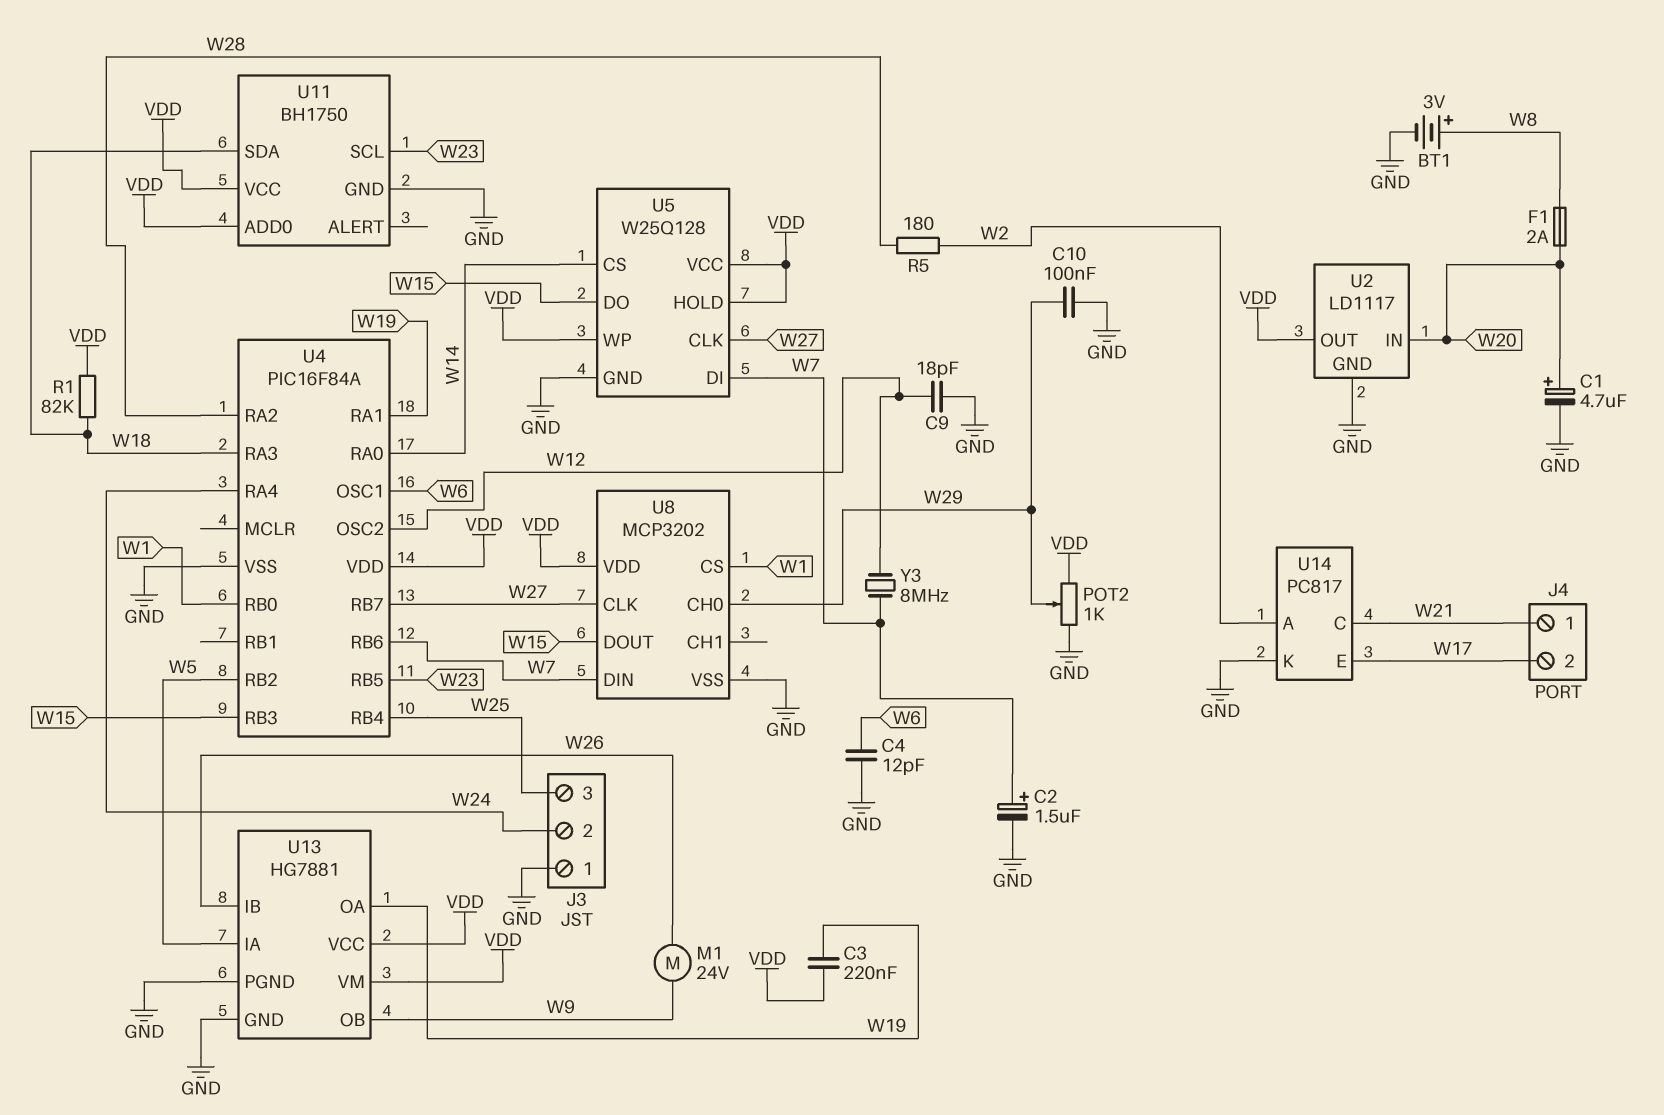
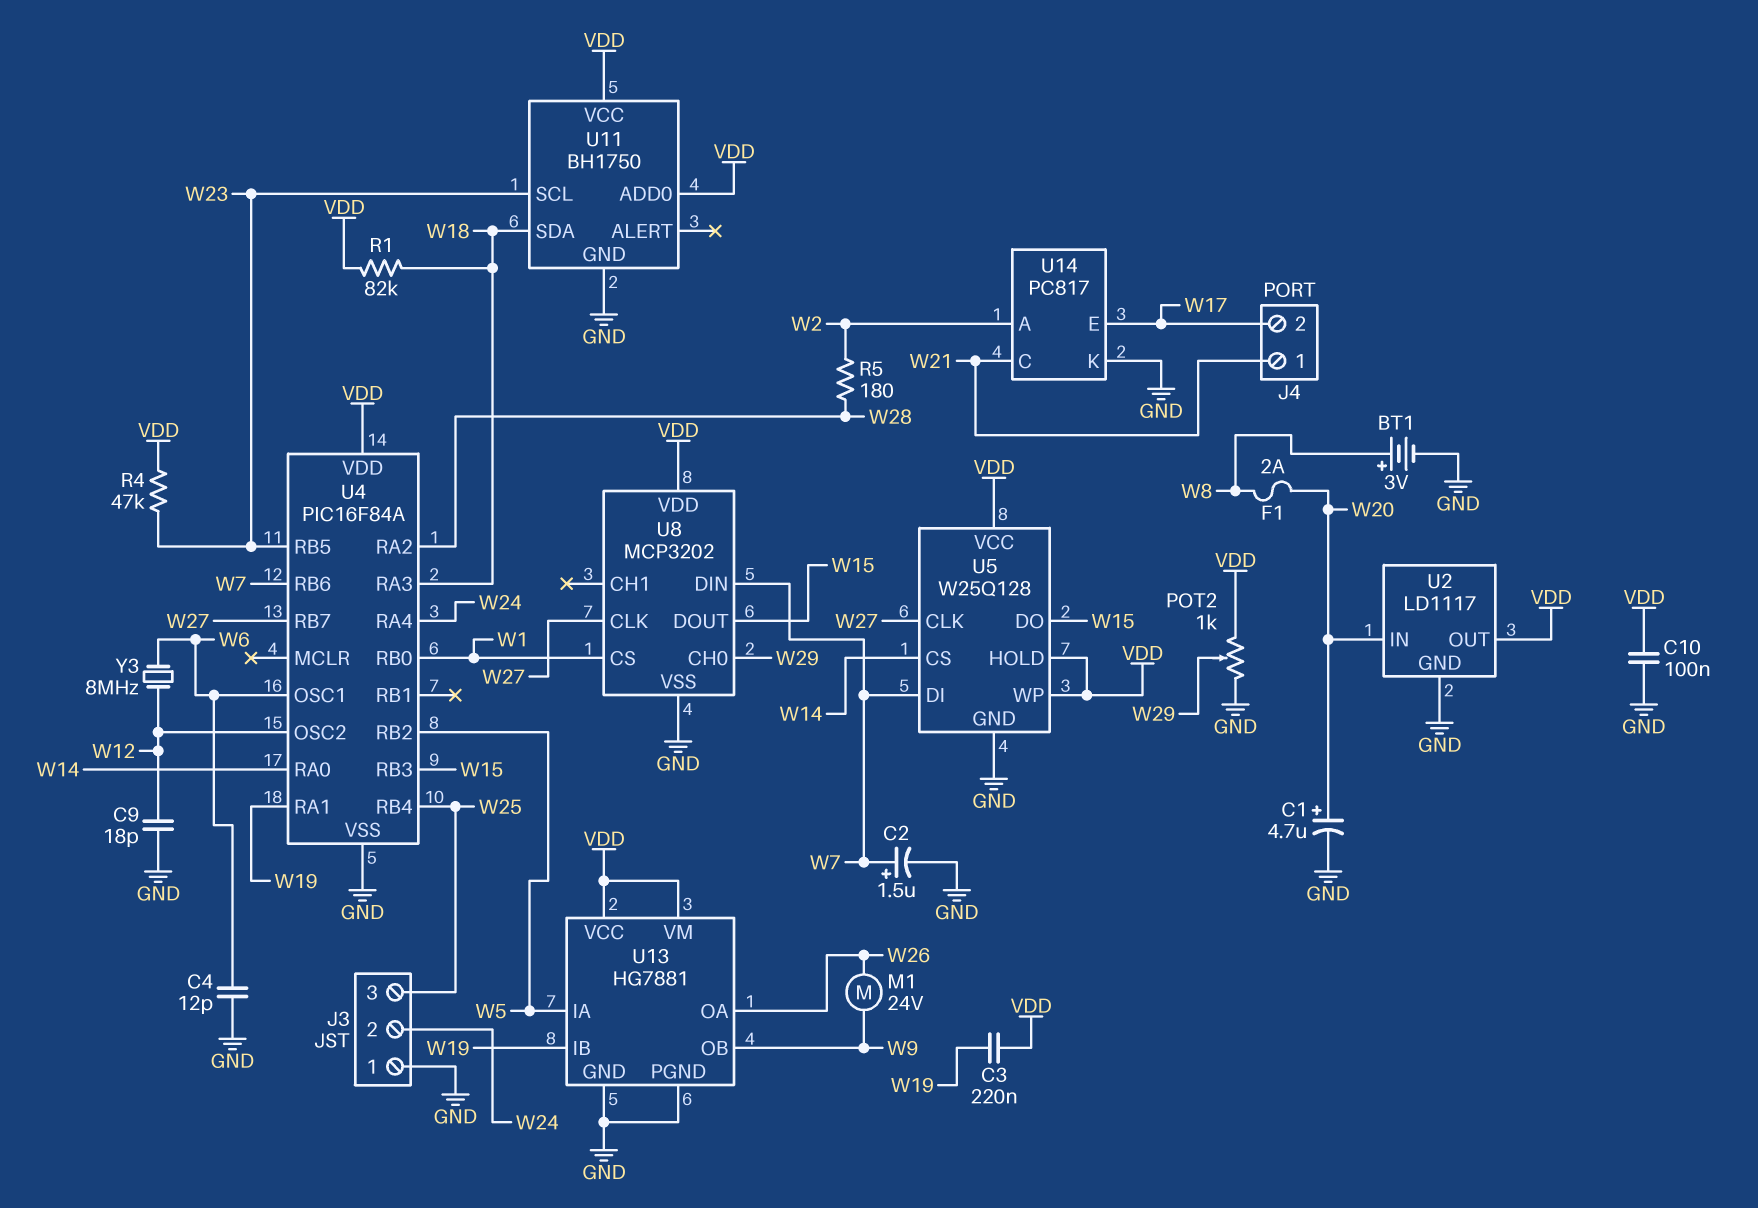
C10: 100nF (GND, W29) -> 100nF (GND, VDD)
R4: none -> 47k (VDD, W23)
U13 pin IB: W26 -> W19
U13 pin OA: W19 -> W26
Y3: 8MHz (W7, W12) -> 8MHz (W6, W12)

